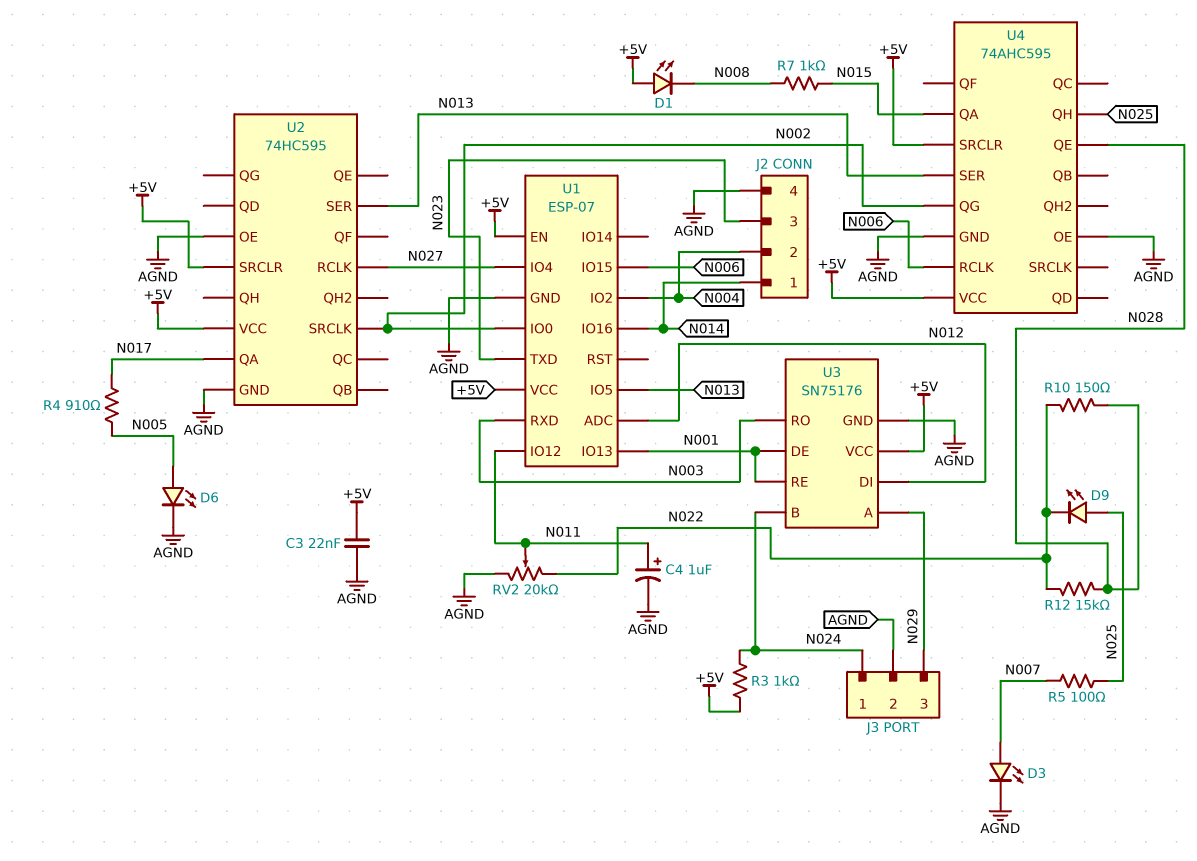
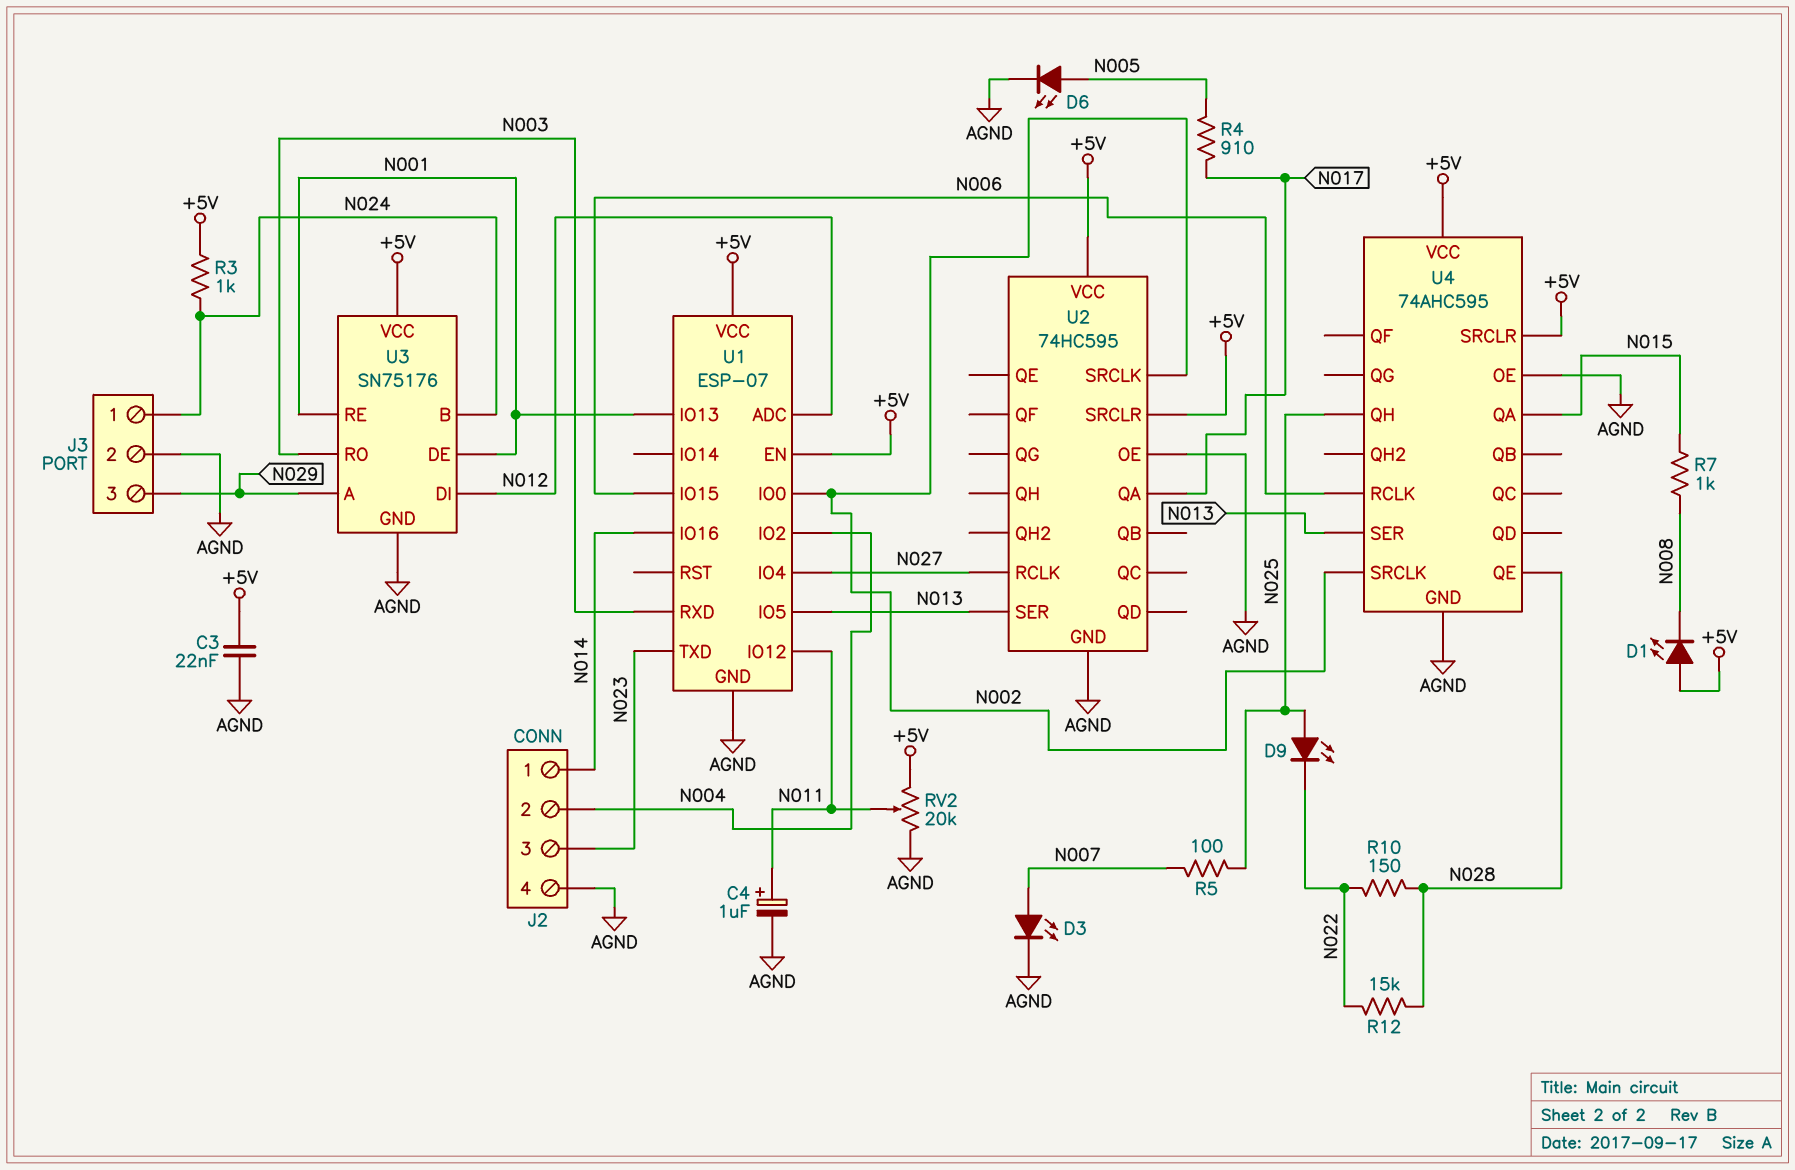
RV2: 20k (AGND, N022, wiper N011) -> 20k (+5V, AGND, wiper N011)
U4 pin QG: N002 -> none
U4 pin SRCLK: none -> N002

